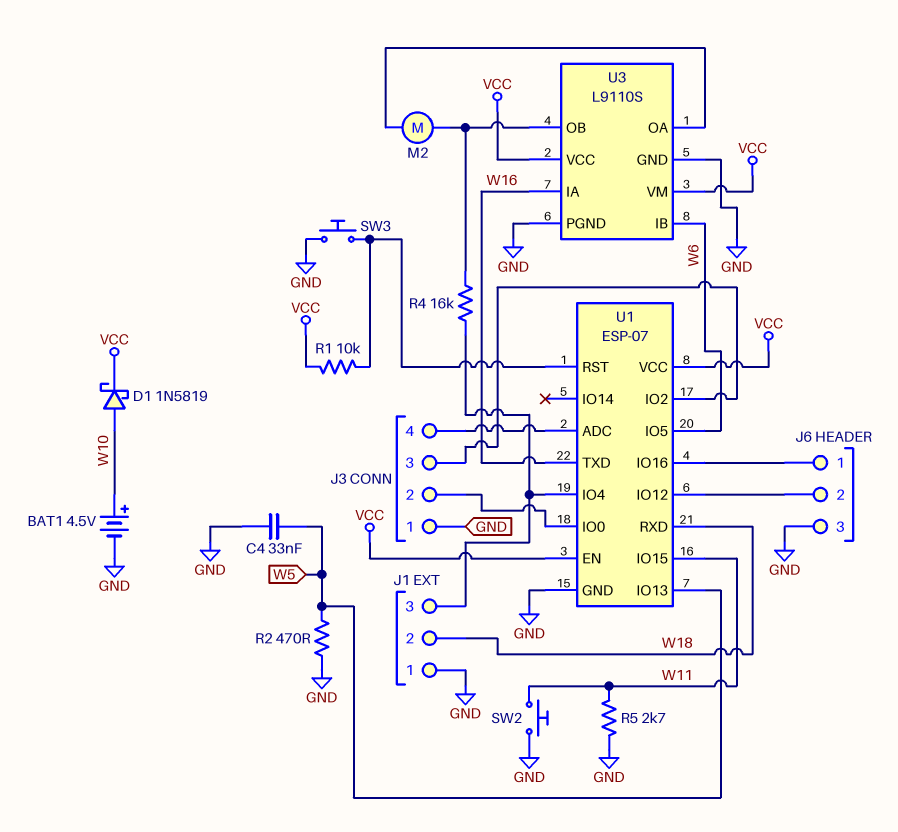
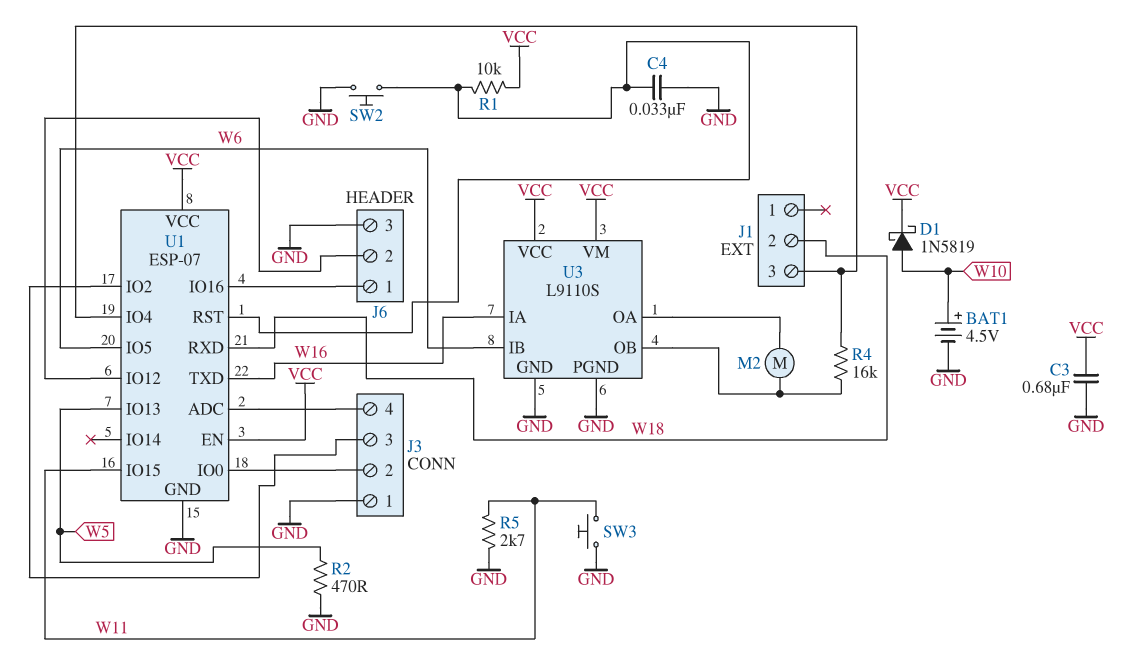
C3: none -> 680nF (GND, VCC)
C4: 33nF (GND, W5) -> 33nF (GND, U1/RST)
J1 pin 1: GND -> none
SW2: button (GND, W11) -> button (GND, U1/RST)
SW3: button (GND, U1/RST) -> button (GND, W11)

